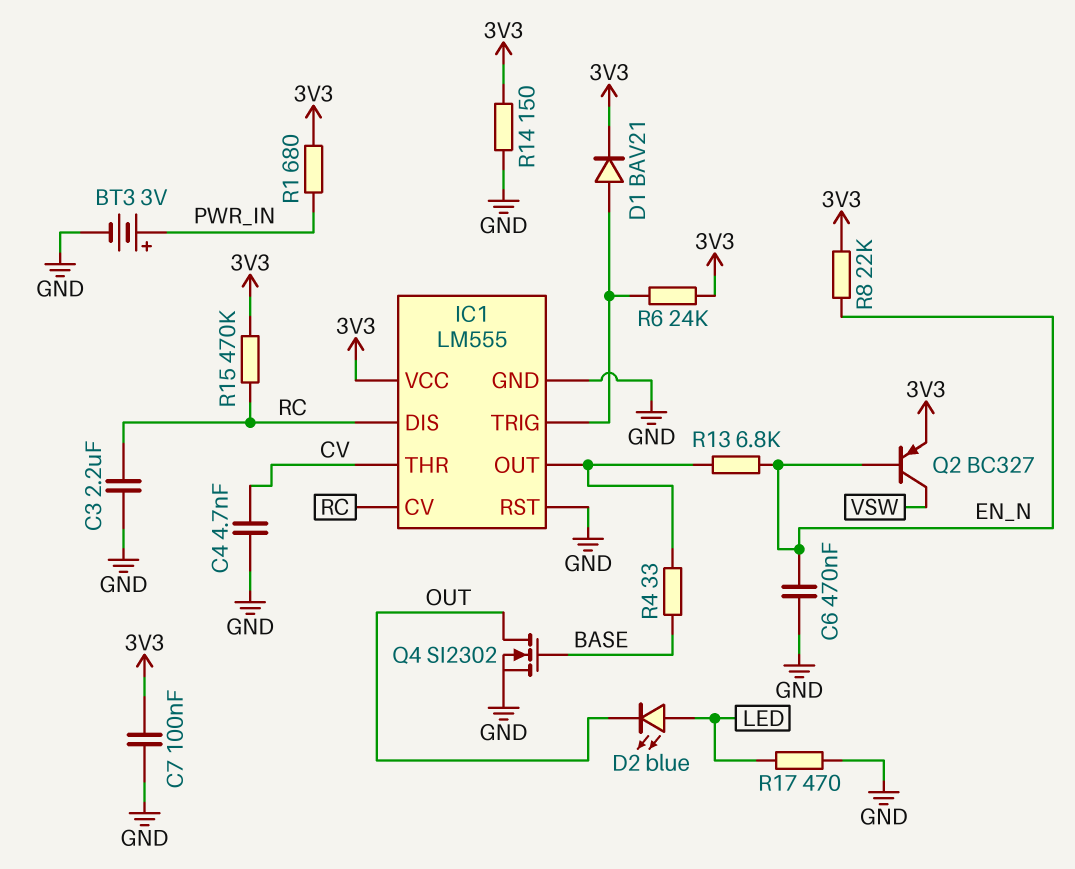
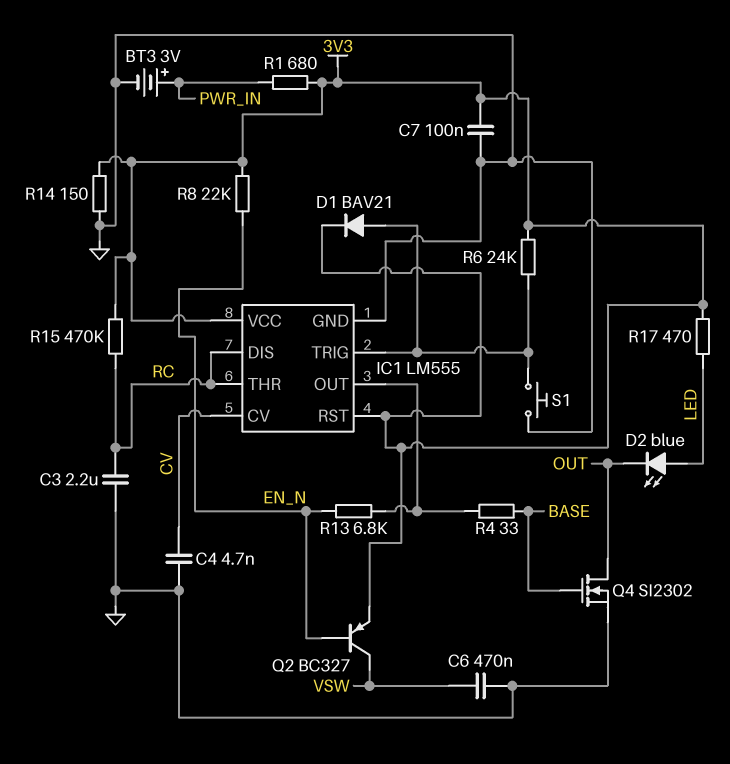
C6: 470nF (EN_N, GND) -> 470nF (GND, VSW)
IC1 pin CV: RC -> CV
IC1 pin RST: GND -> 3V3
IC1 pin THR: CV -> RC
R17: 470 (GND, LED) -> 470 (3V3, LED)
S1: none -> button (GND, IC1/TRIG)

